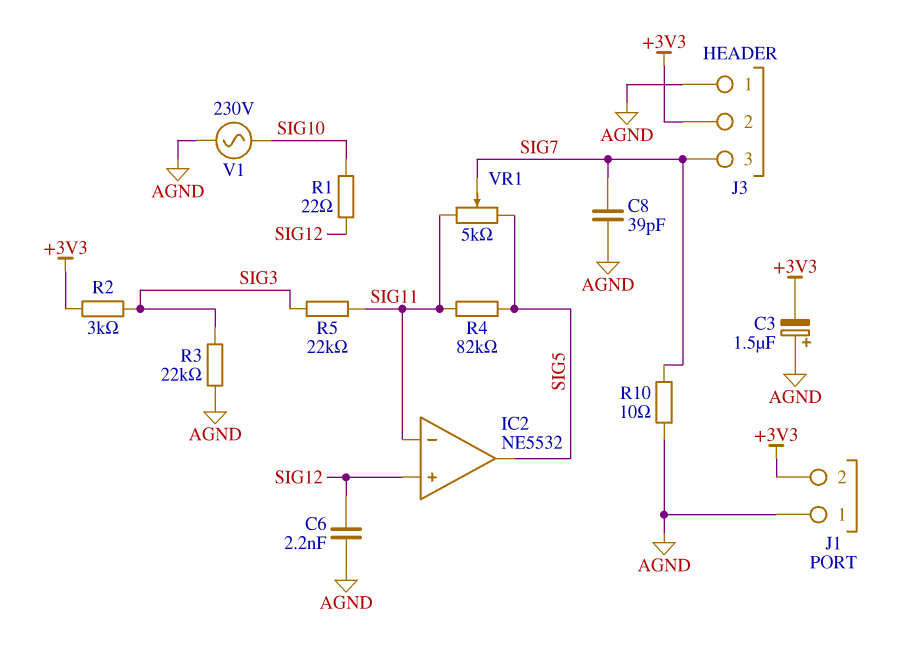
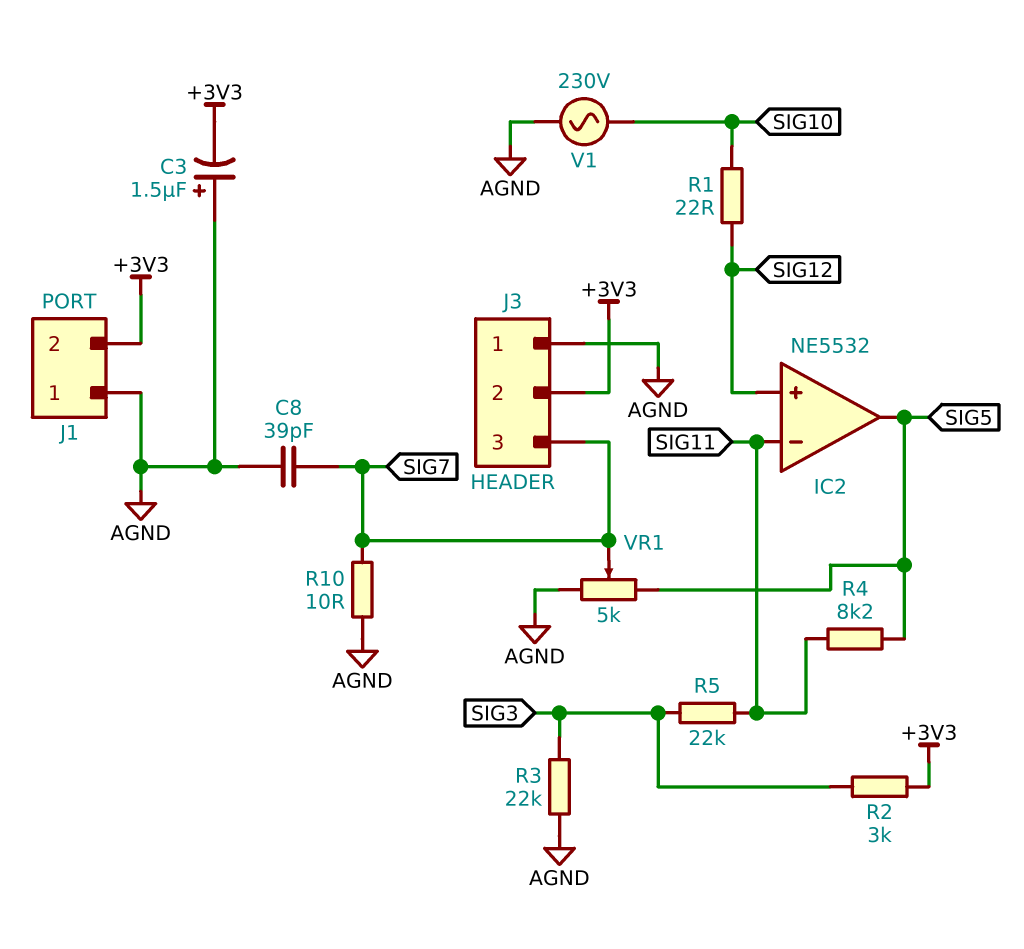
C6: 2.2nF (AGND, SIG12) -> none
R4: 82k (SIG5, SIG11) -> 8.2k (SIG5, SIG11)
VR1: 5k (SIG5, SIG11, wiper SIG7) -> 5k (AGND, SIG5, wiper SIG7)

